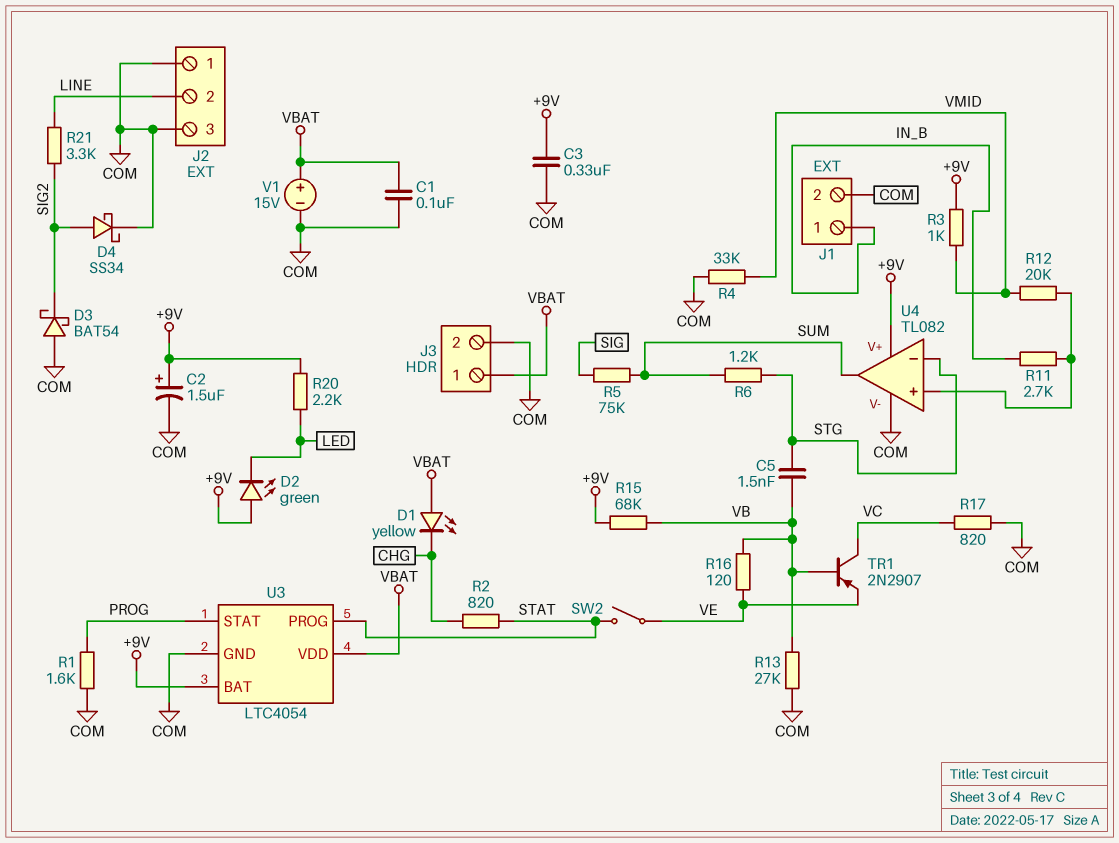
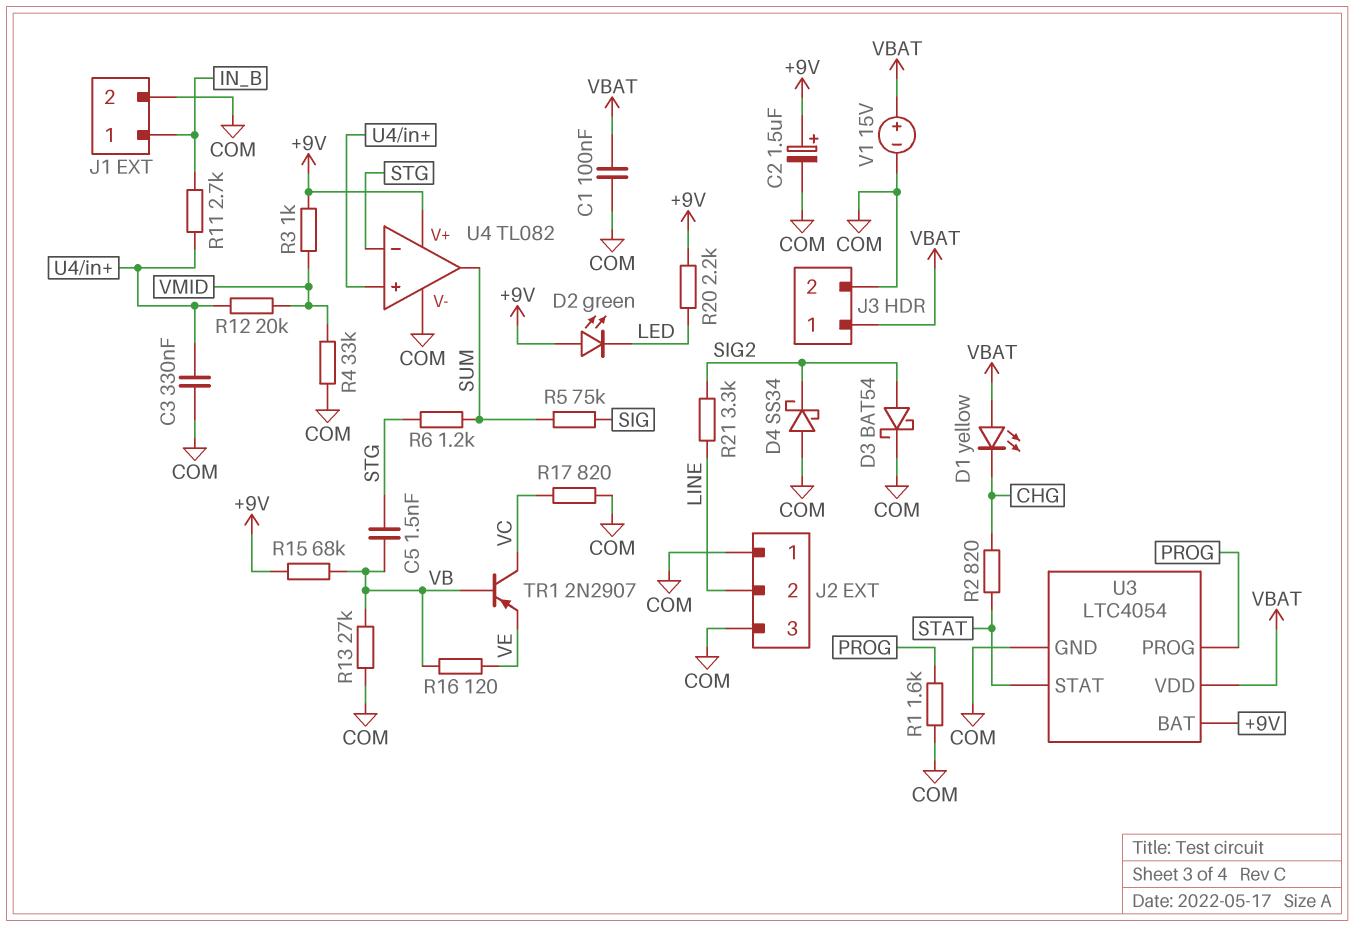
C3: 330nF (+9V, COM) -> 330nF (COM, U4/in+)
D3: schottky BAT54 (A COM, K SIG2) -> schottky BAT54 (A SIG2, K COM)
D4: schottky SS34 (A SIG2, K COM) -> schottky SS34 (A COM, K SIG2)
SW2: switch (STAT, VE) -> none
U3 pin PROG: STAT -> PROG
U3 pin STAT: PROG -> STAT

